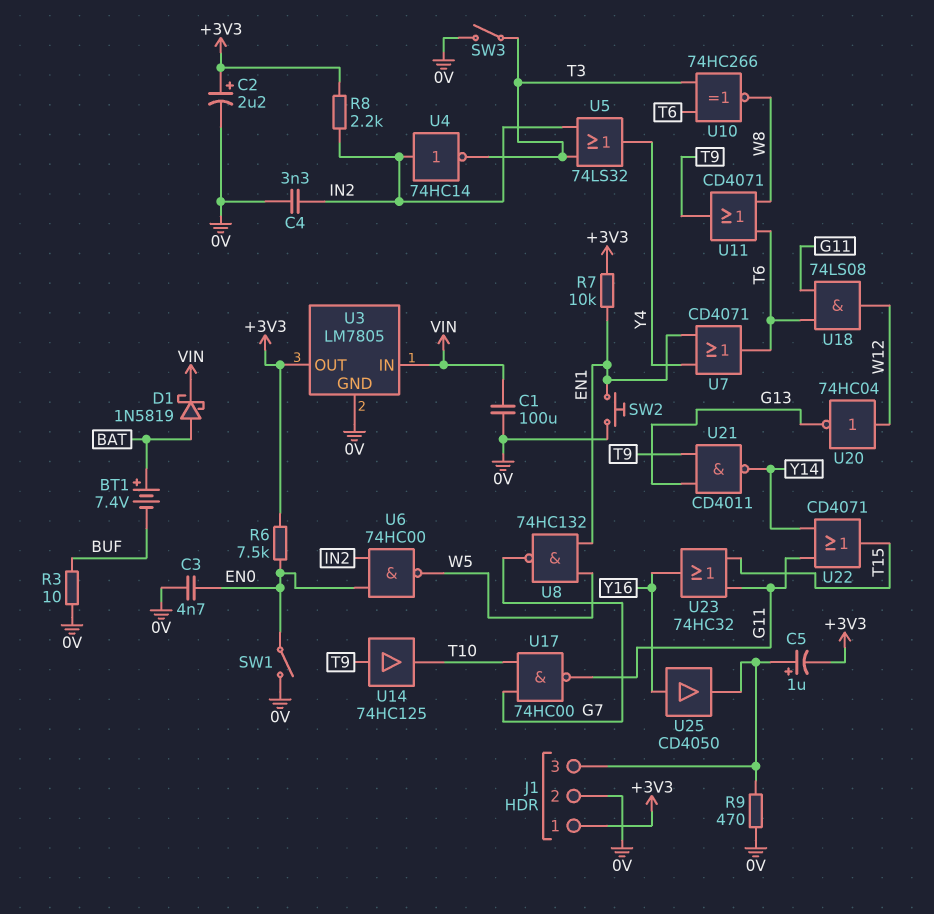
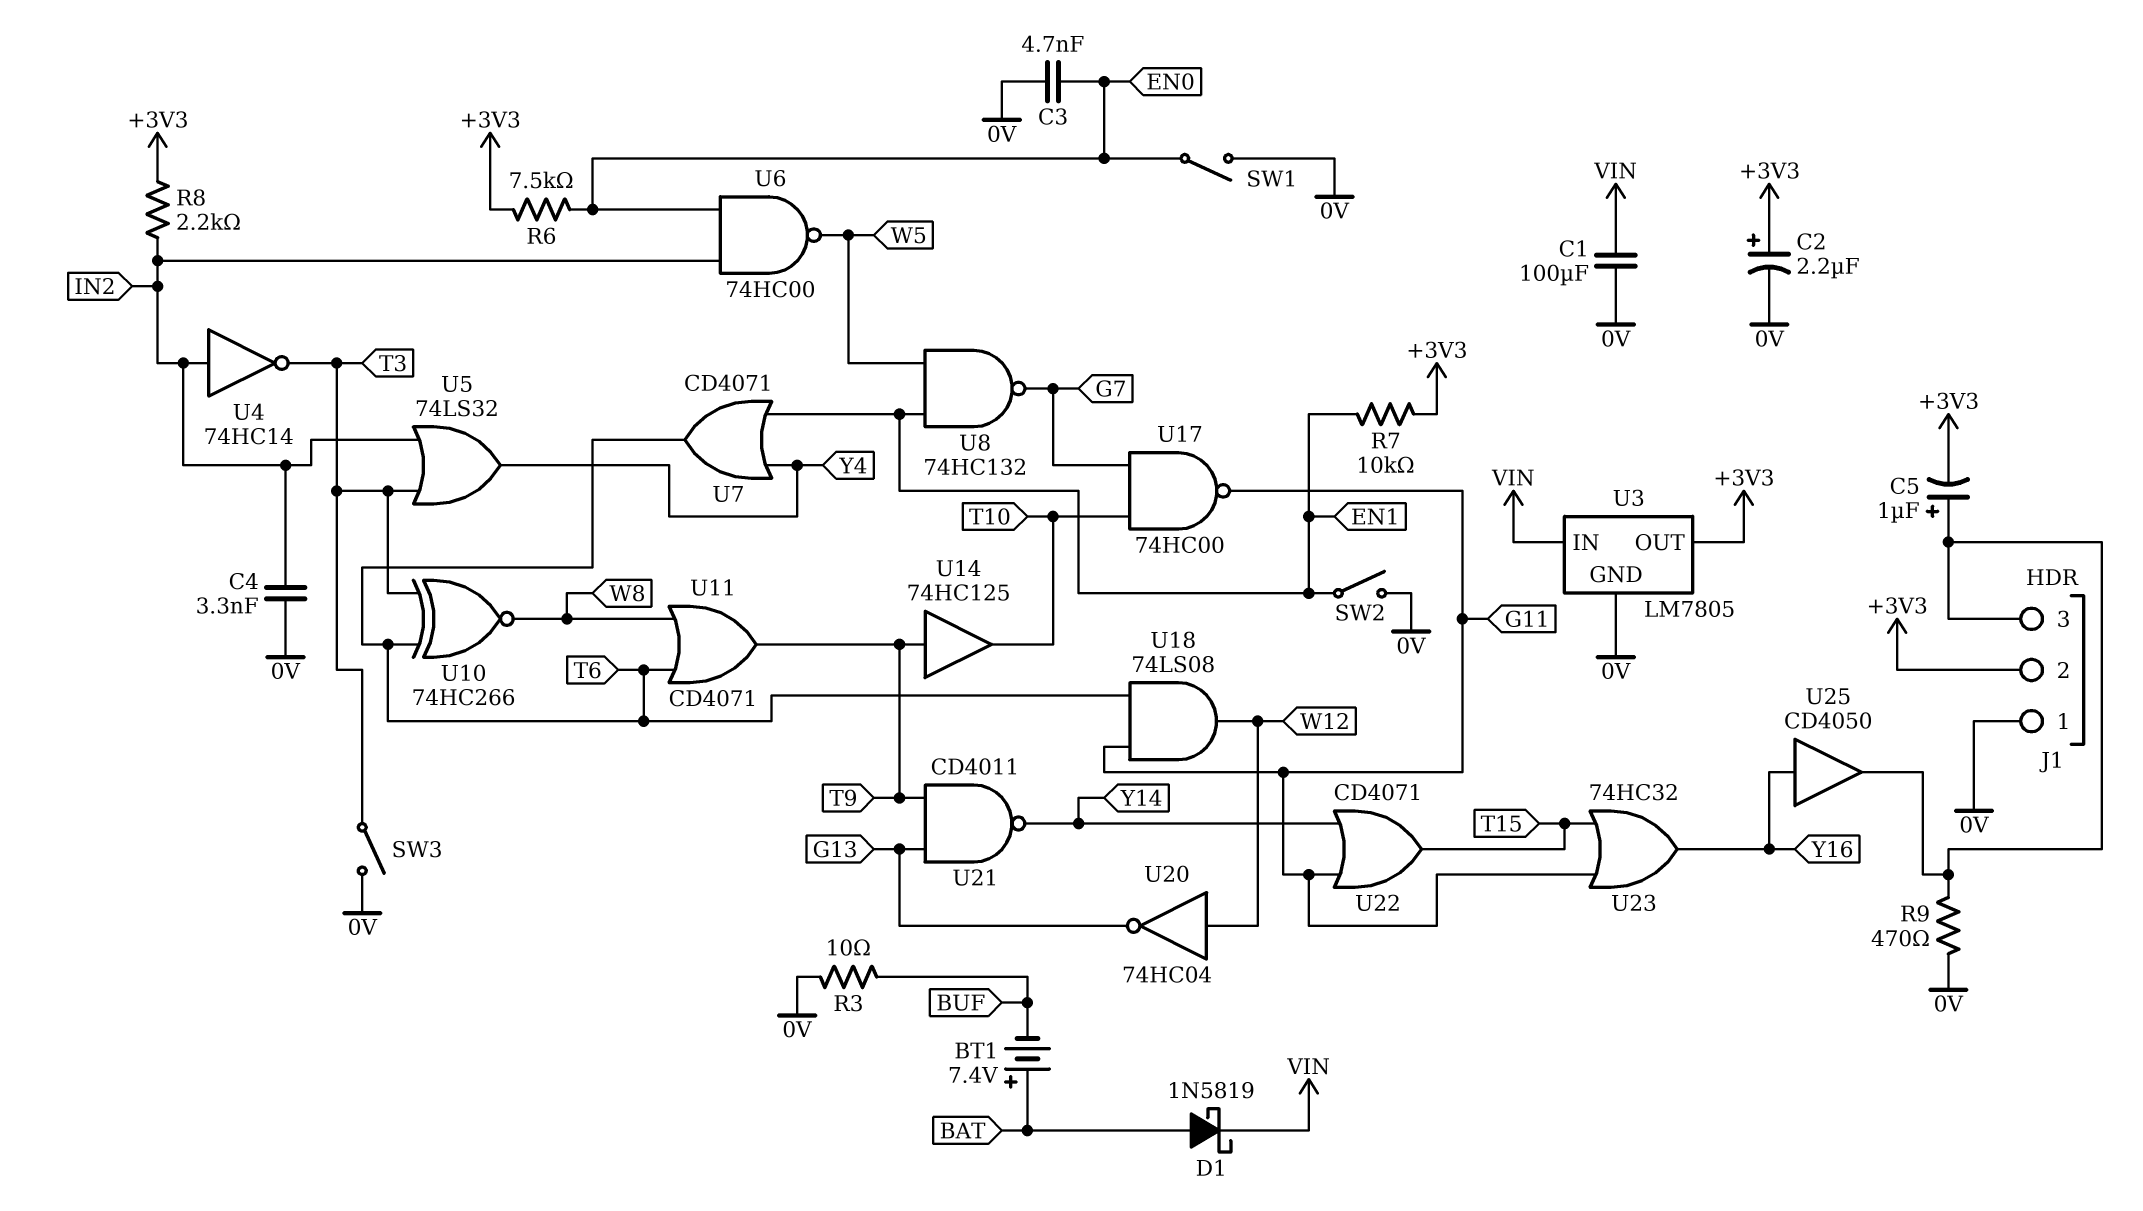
J1 pin 1: +3V3 -> 0V
J1 pin 2: 0V -> +3V3
SW2: button (0V, EN1) -> switch (0V, EN1)

